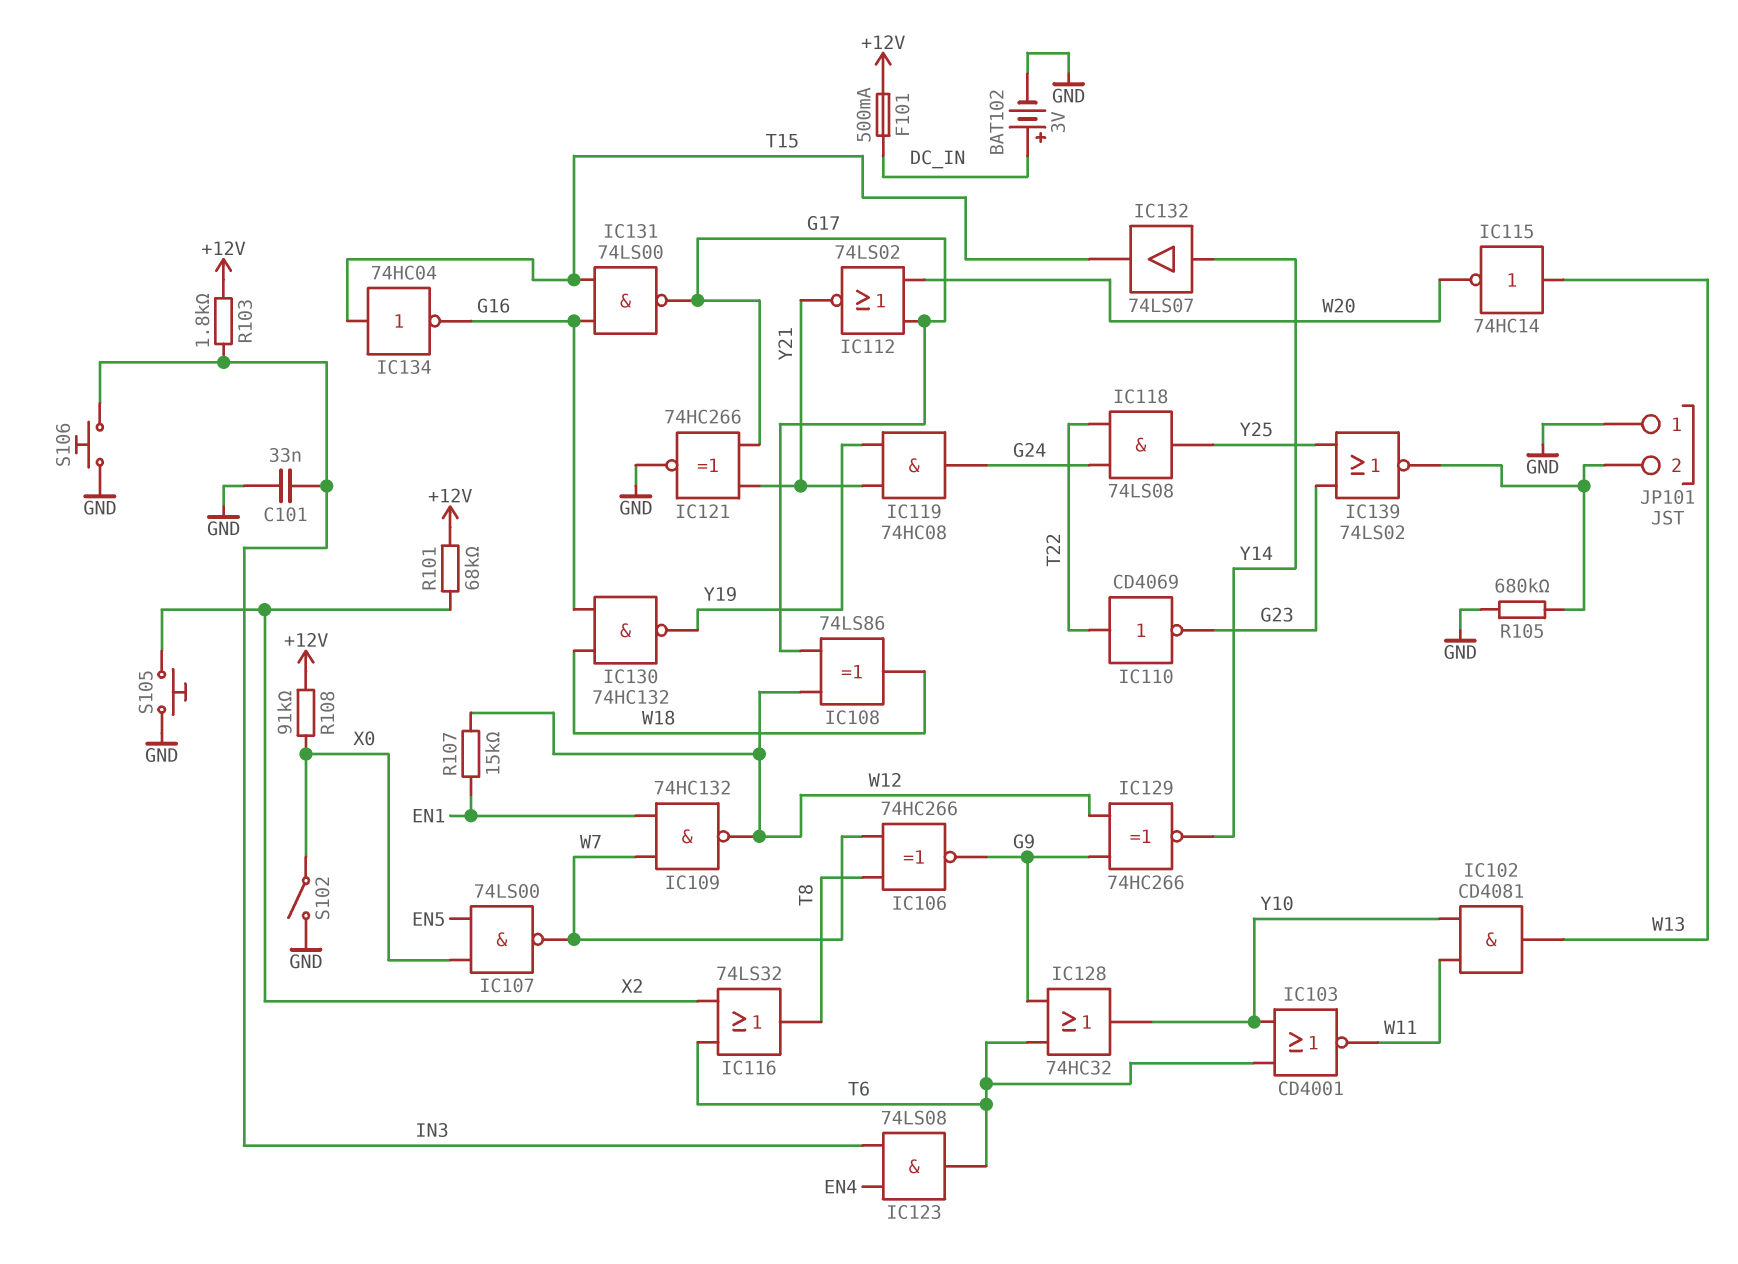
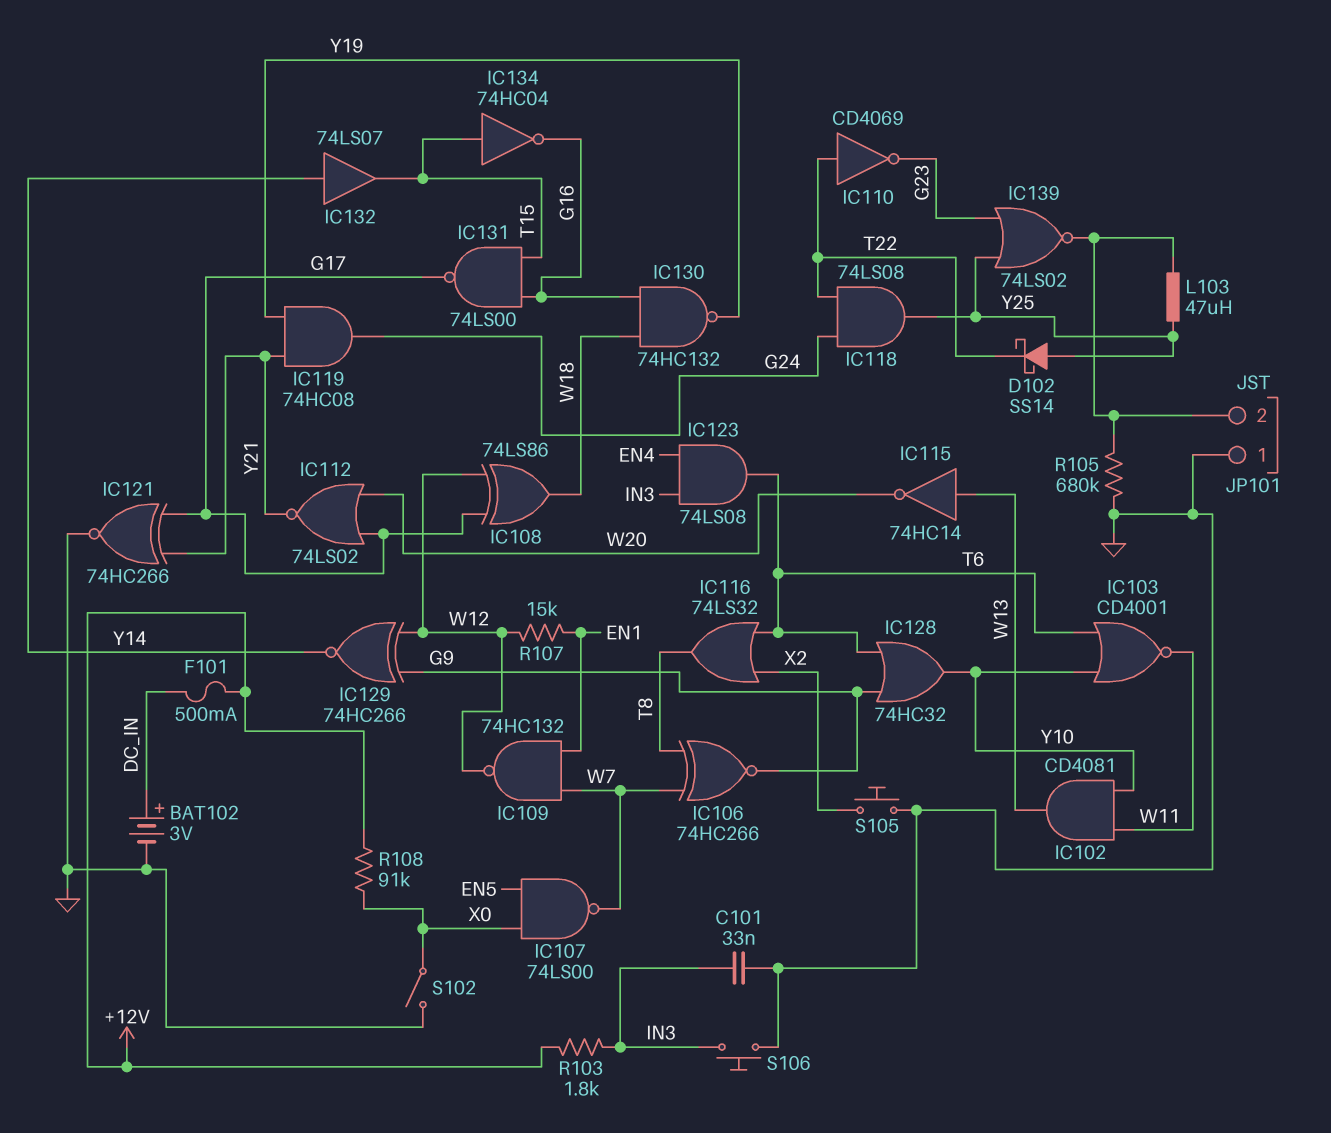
D102: none -> schottky SS14 (A Y25, K T22)
L103: none -> 47uH (JP101/2, Y25)
R101: 68k (+12V, X2) -> none

